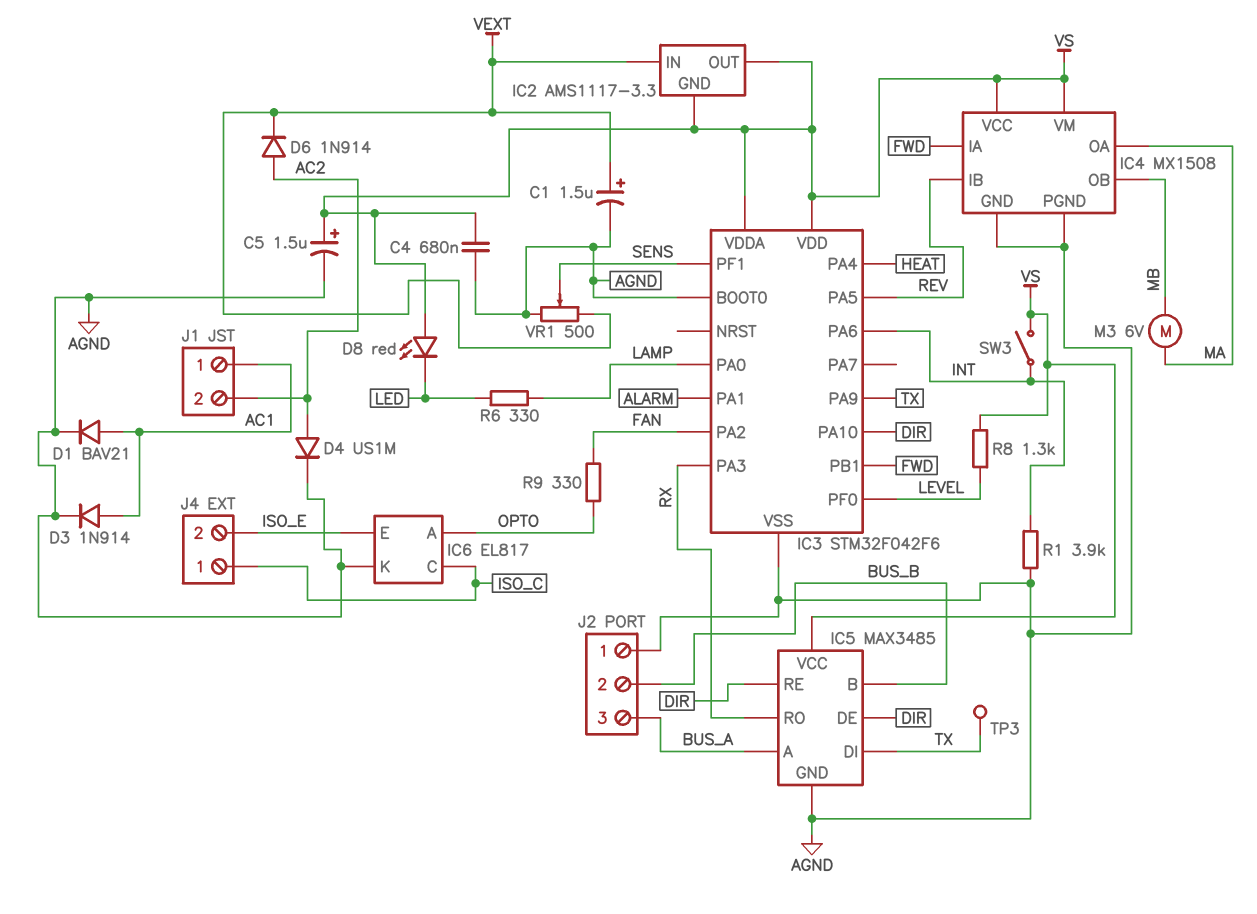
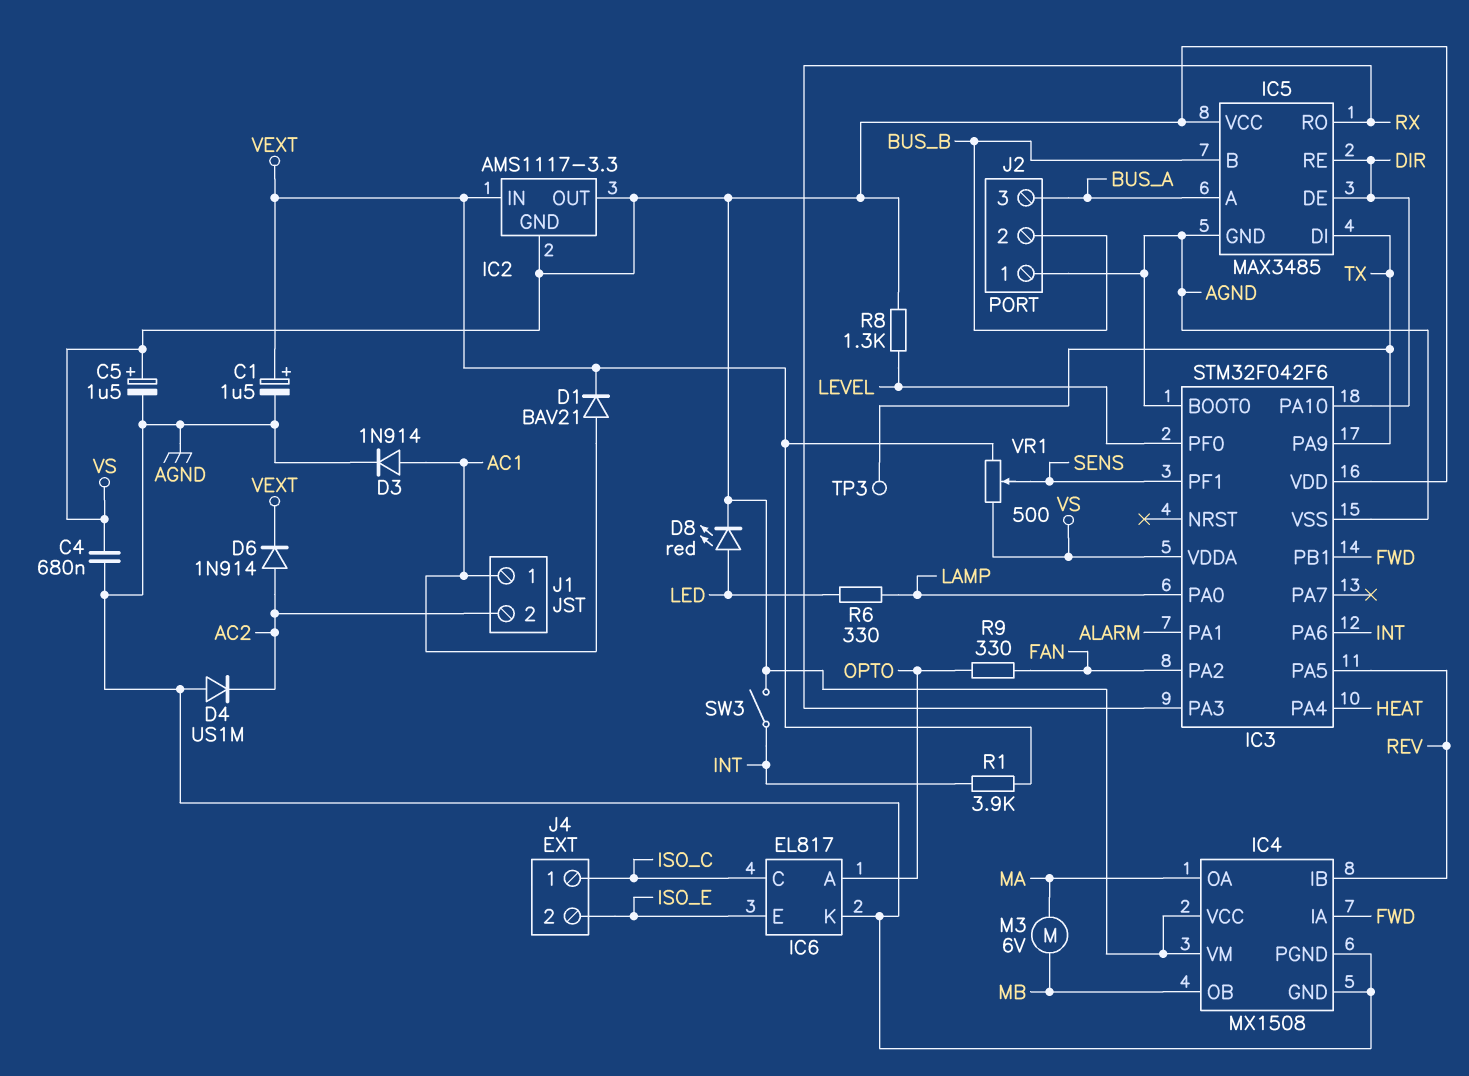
D1: diode BAV21 (A AC1, K AGND) -> diode BAV21 (A AC1, K VEXT)
D4: diode US1M (A AC2, K AGND) -> diode US1M (A AGND, K AC2)
D8: LED red (A VS, K LED) -> LED red (A LED, K VS)
R1: 3.9k (AGND, INT) -> 3.9k (INT, VEXT)
VR1: 500 (AGND, VEXT, wiper SENS) -> 500 (VEXT, VS, wiper SENS)

